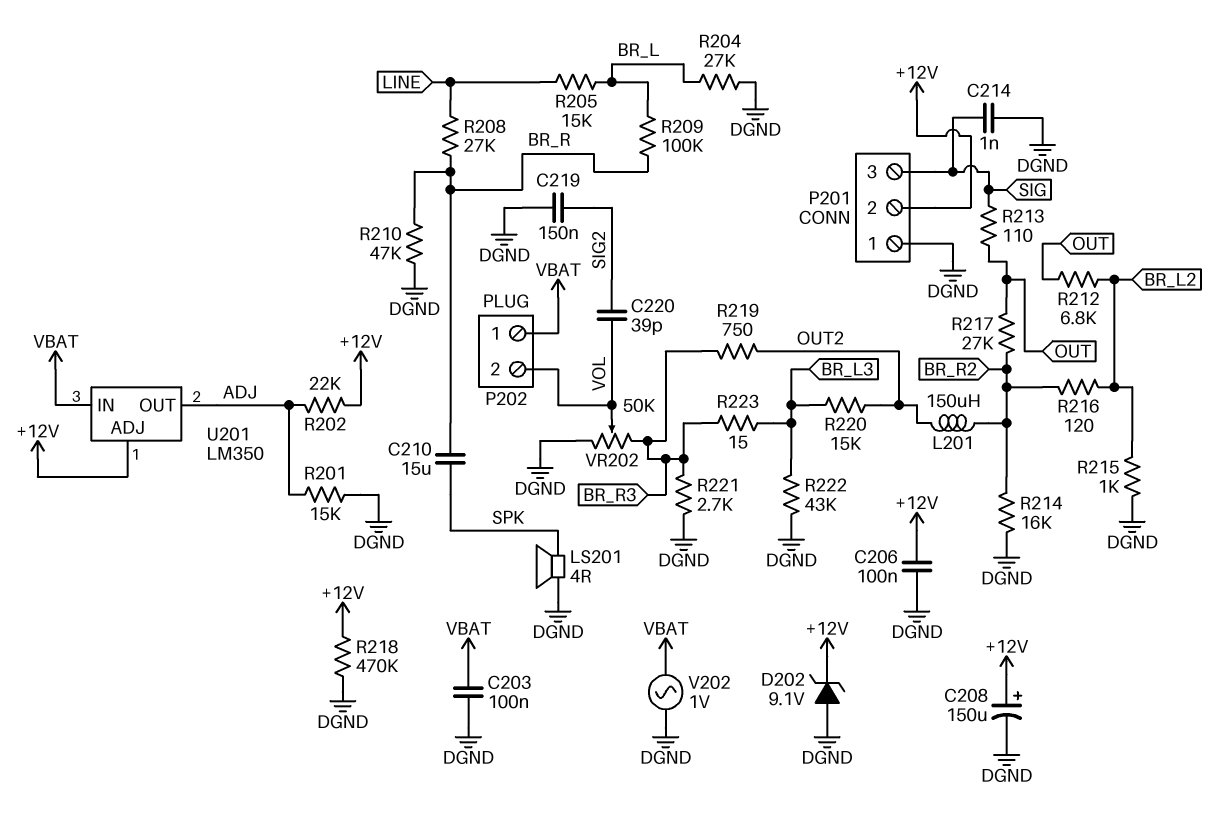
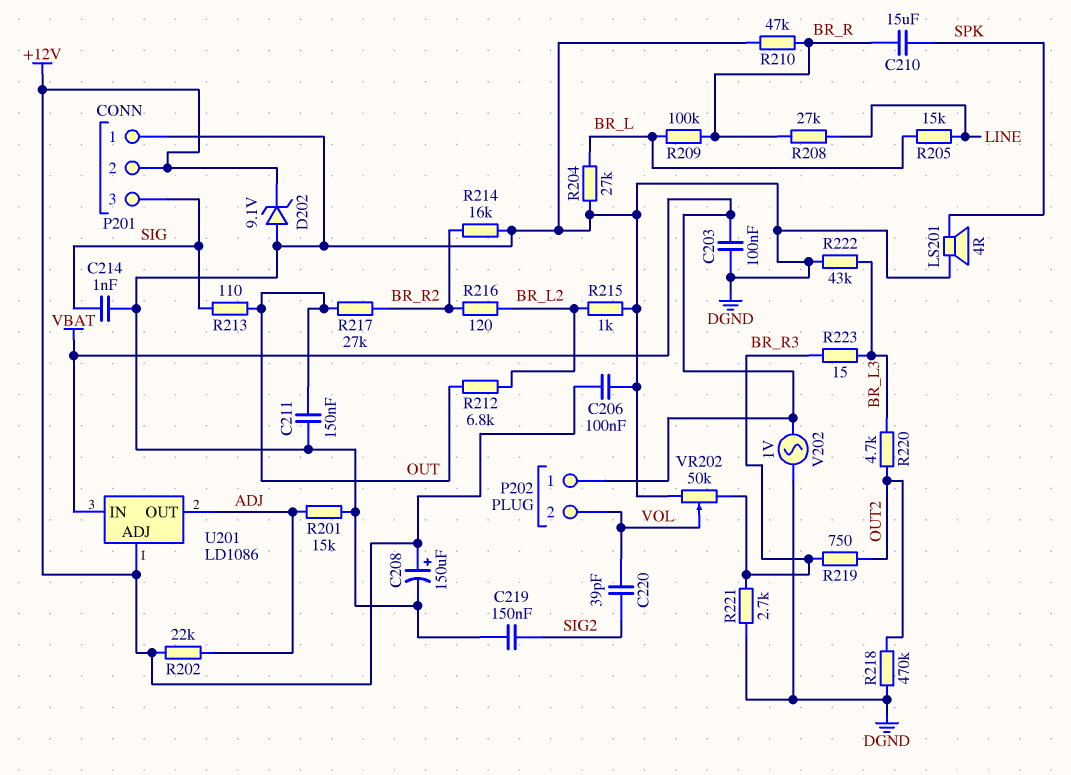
C211: none -> 150nF (DGND, OUT)
L201: 150uH (BR_R2, OUT2) -> none
R218: 470k (+12V, DGND) -> 470k (DGND, OUT2)
R220: 15k (BR_L3, OUT2) -> 4.7k (BR_L3, OUT2)
U201: LM350 -> LD1086

